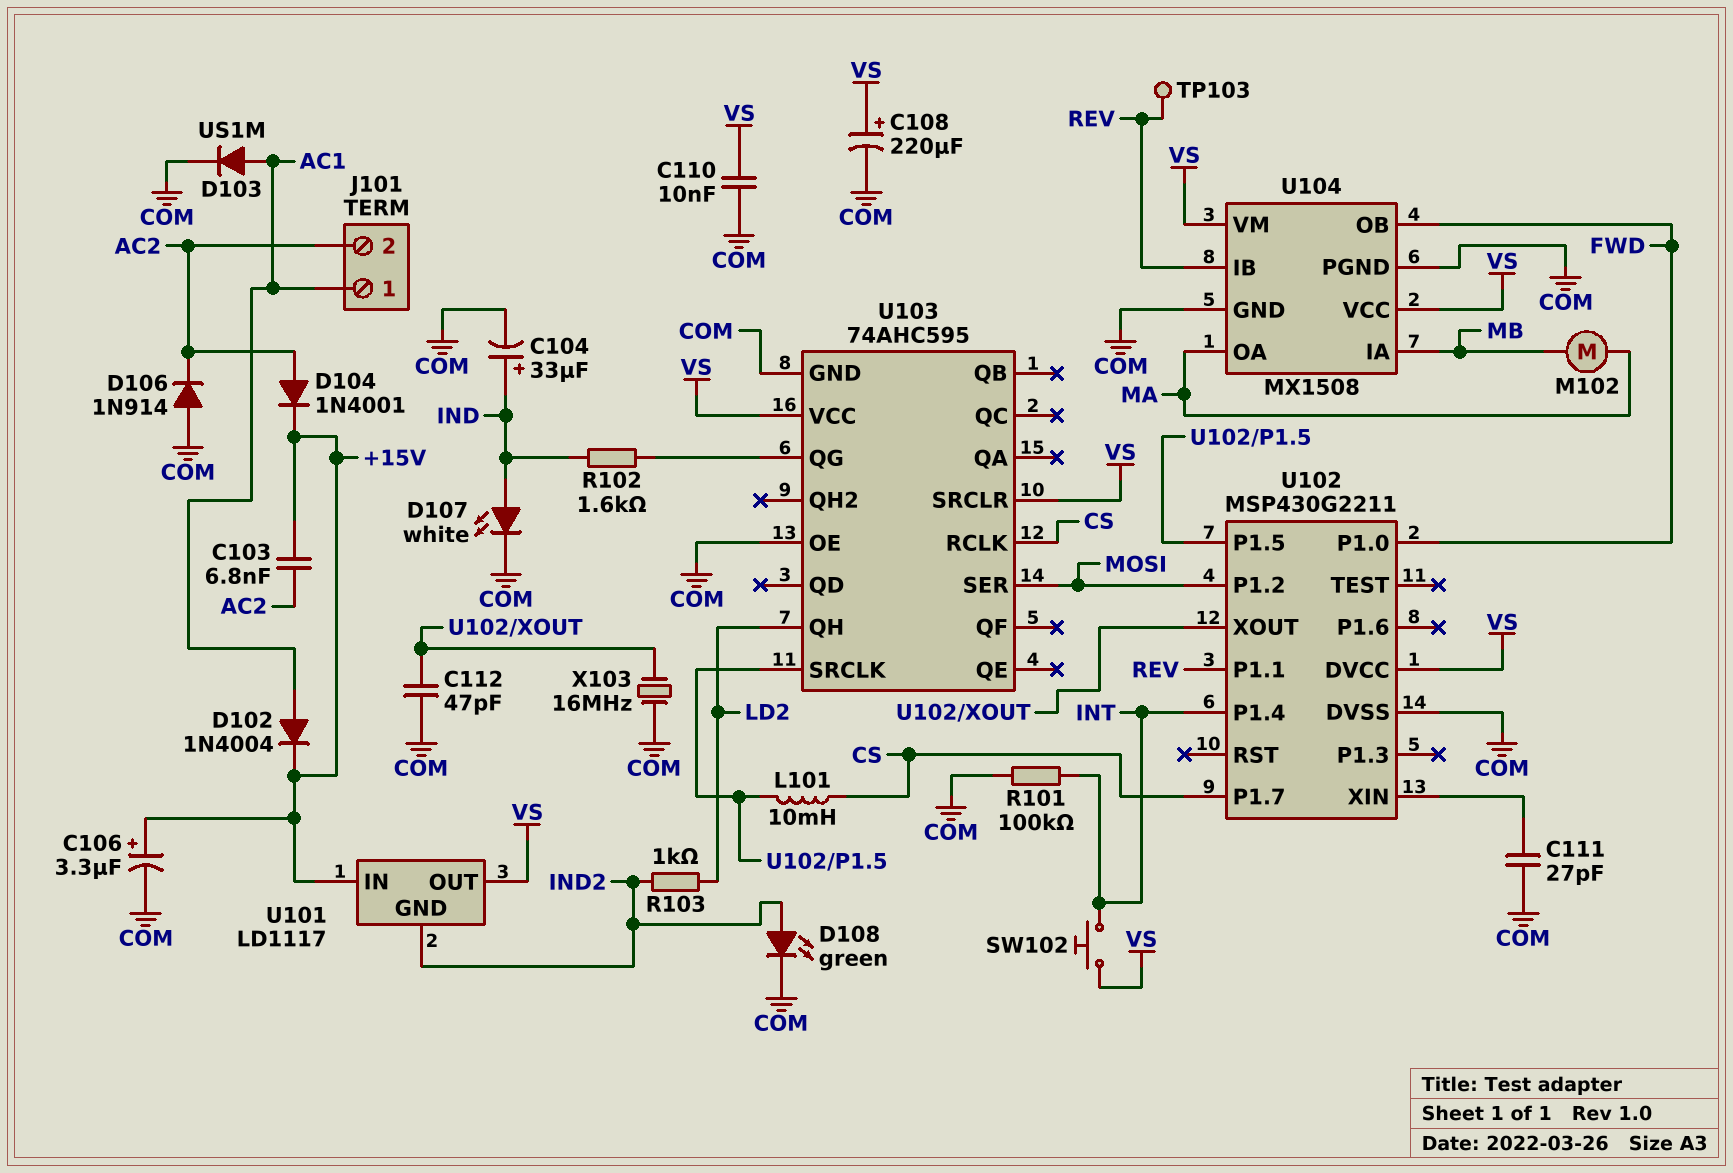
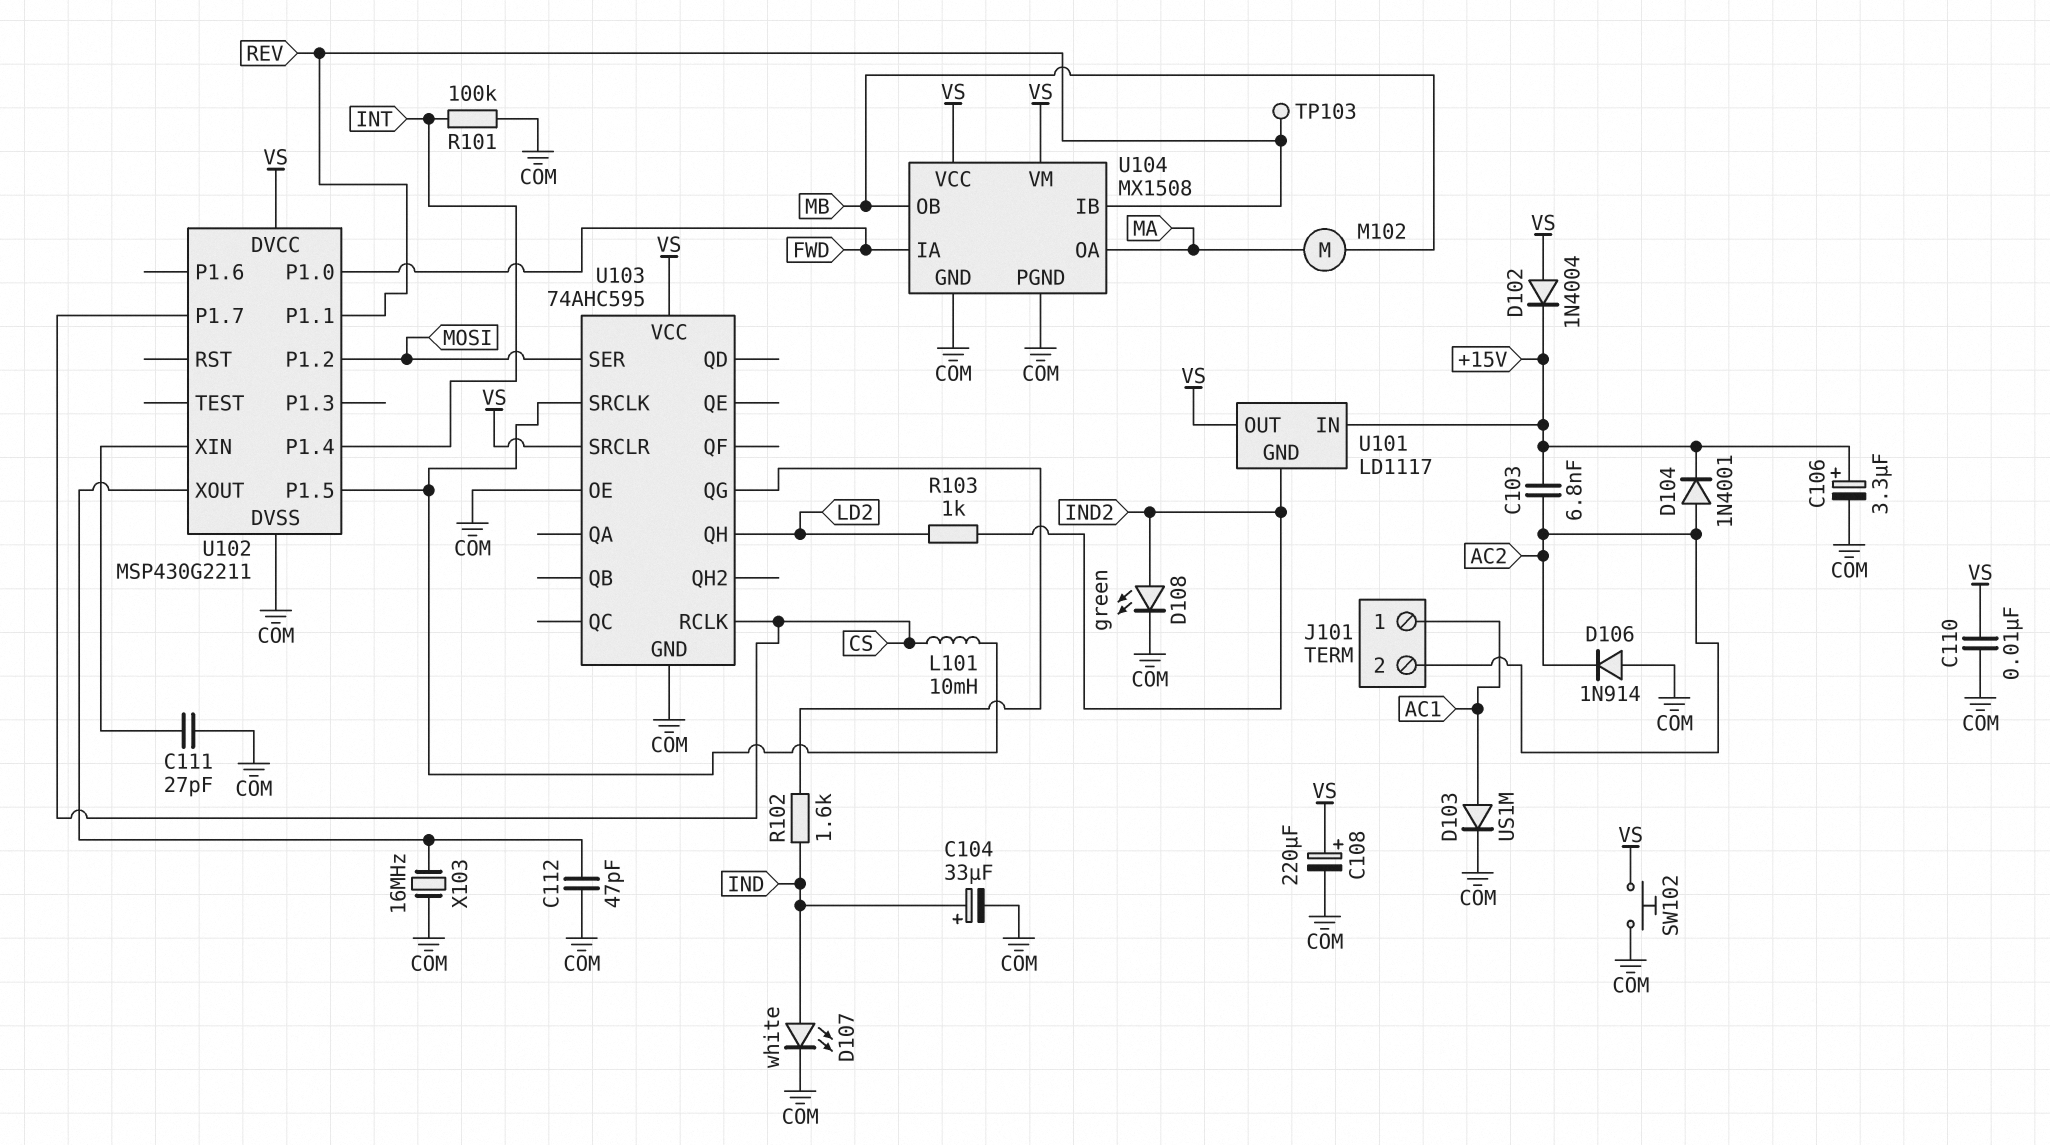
D102: diode 1N4004 (A AC1, K +15V) -> diode 1N4004 (A VS, K +15V)
SW102: button (INT, VS) -> button (COM, VS)
U104 pin IA: MB -> FWD
U104 pin OB: FWD -> MB

